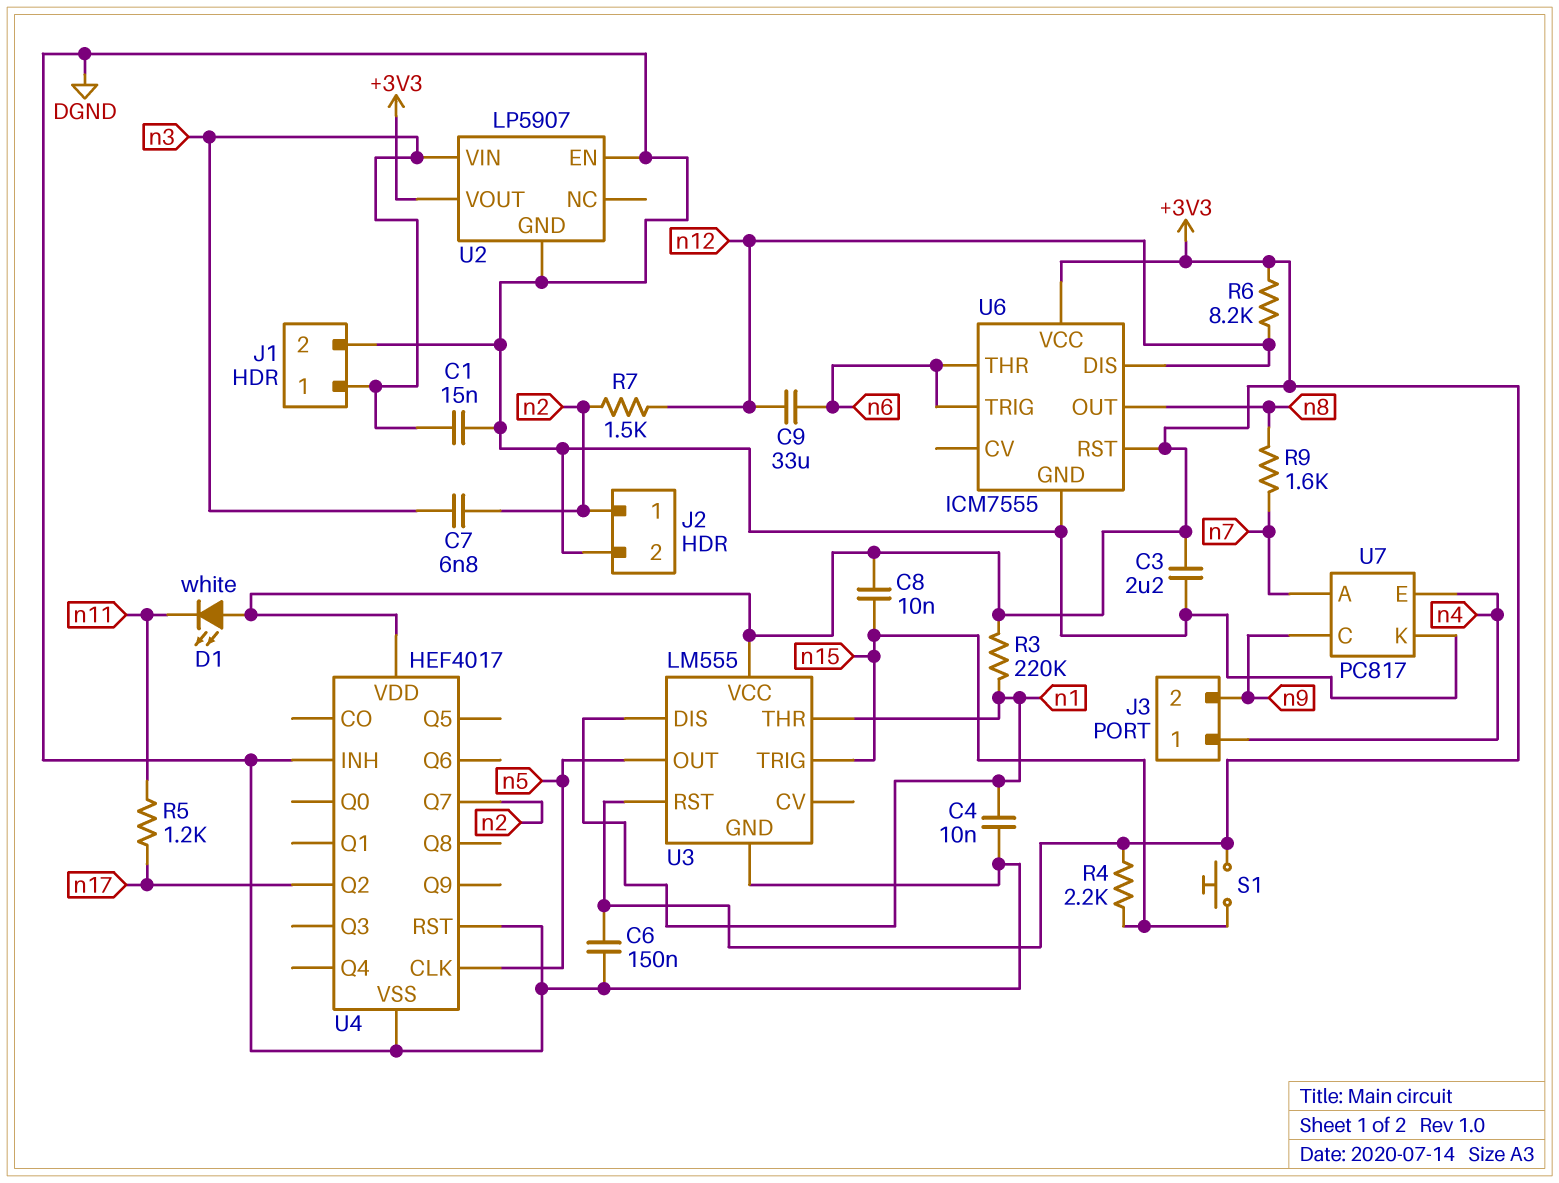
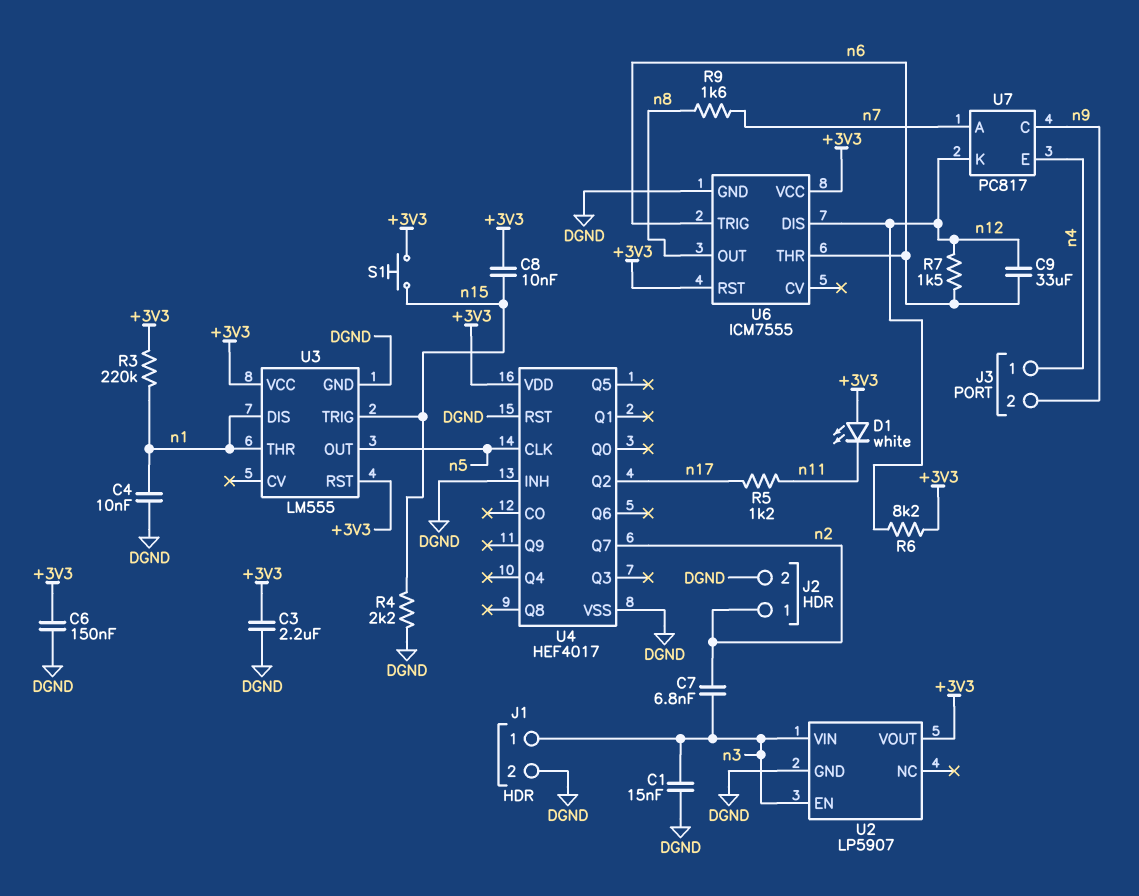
R4: 2.2k (+3V3, n15) -> 2.2k (DGND, n15)
R7: 1.5k (n2, n12) -> 1.5k (n6, n12)
U2 pin EN: DGND -> n3
U7 pin K: DGND -> n12

